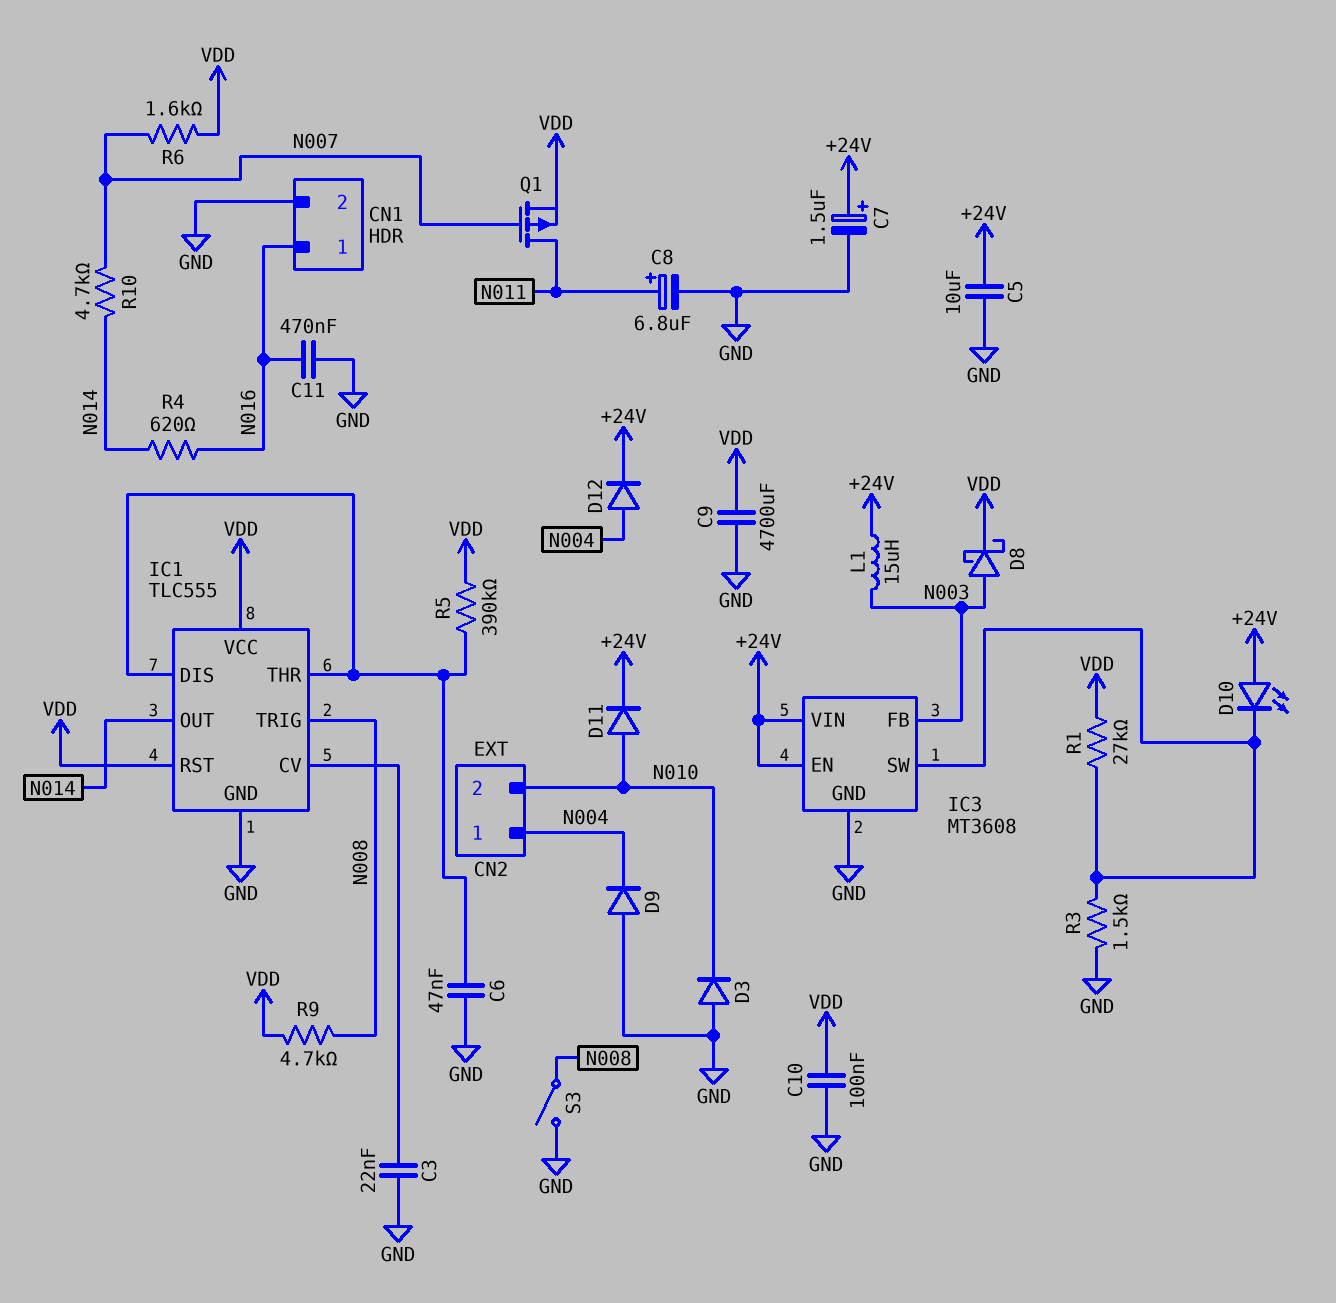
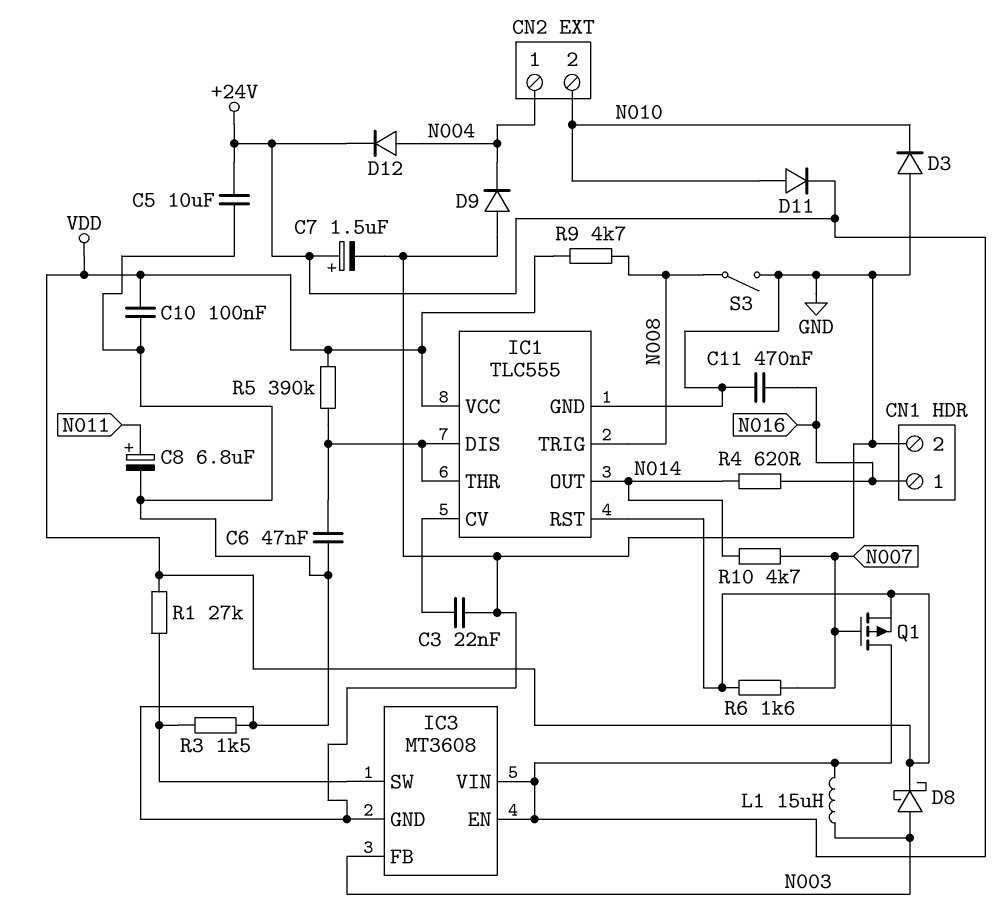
C9: 4700uF (GND, VDD) -> none
D10: LED (A +24V, K IC3/SW) -> none
Q1: PMOS (G N007, D N011, S VDD) -> PMOS (G N007, D +24V, S VDD)

